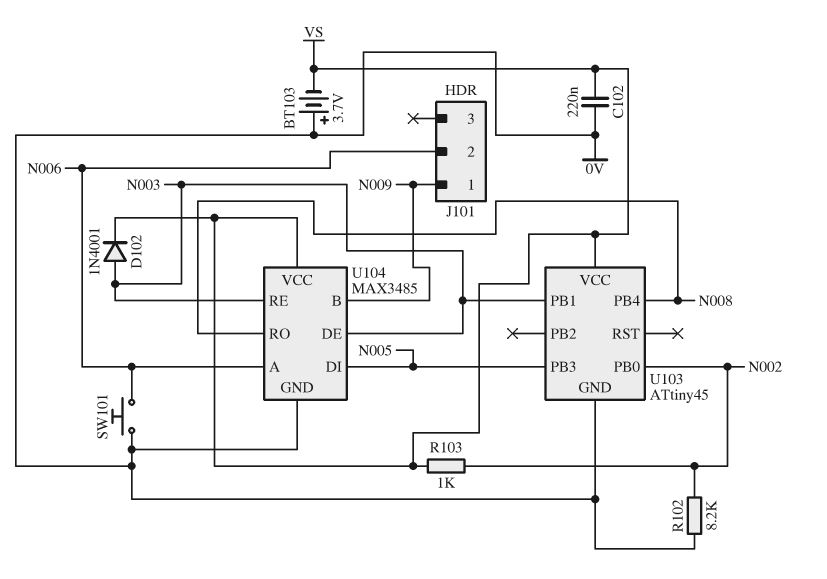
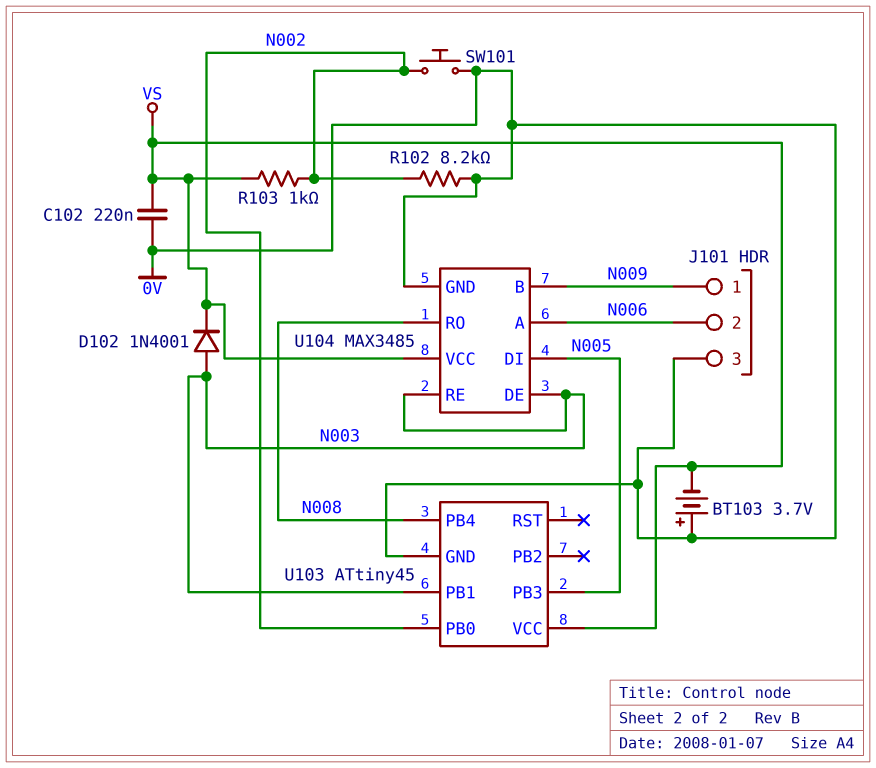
J101 pin 3: none -> 0V
SW101: button (0V, N006) -> button (0V, N002)

